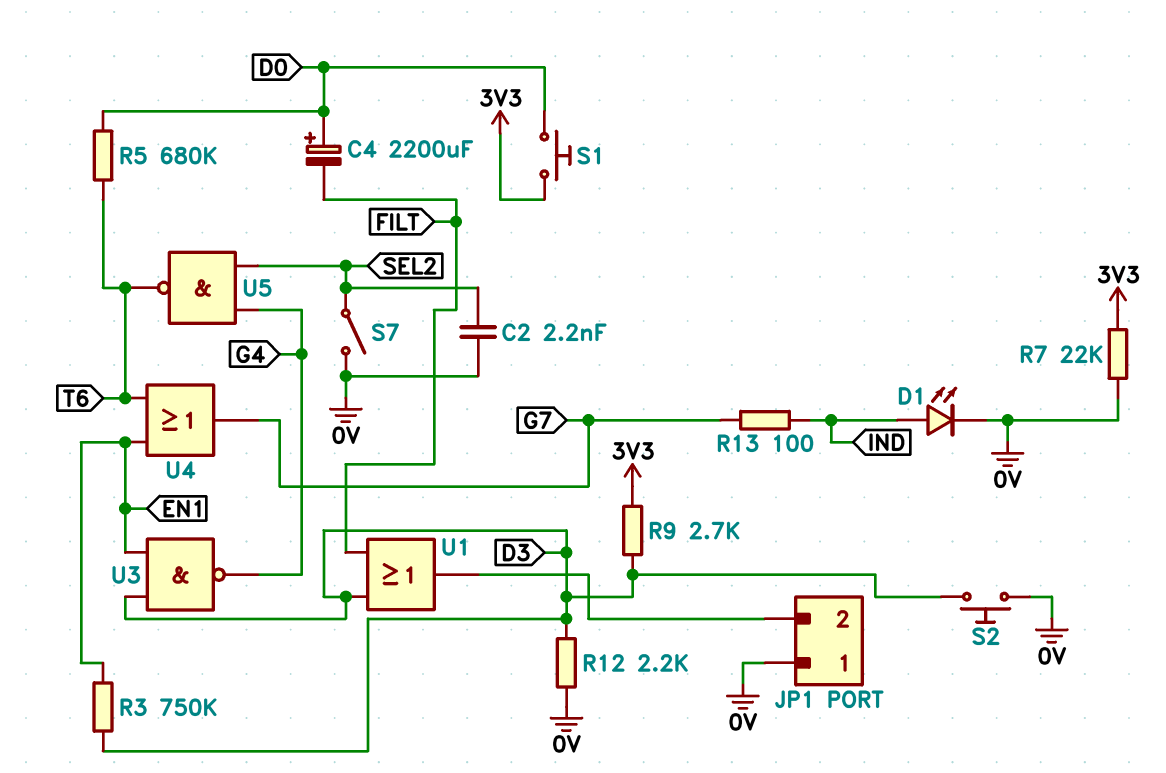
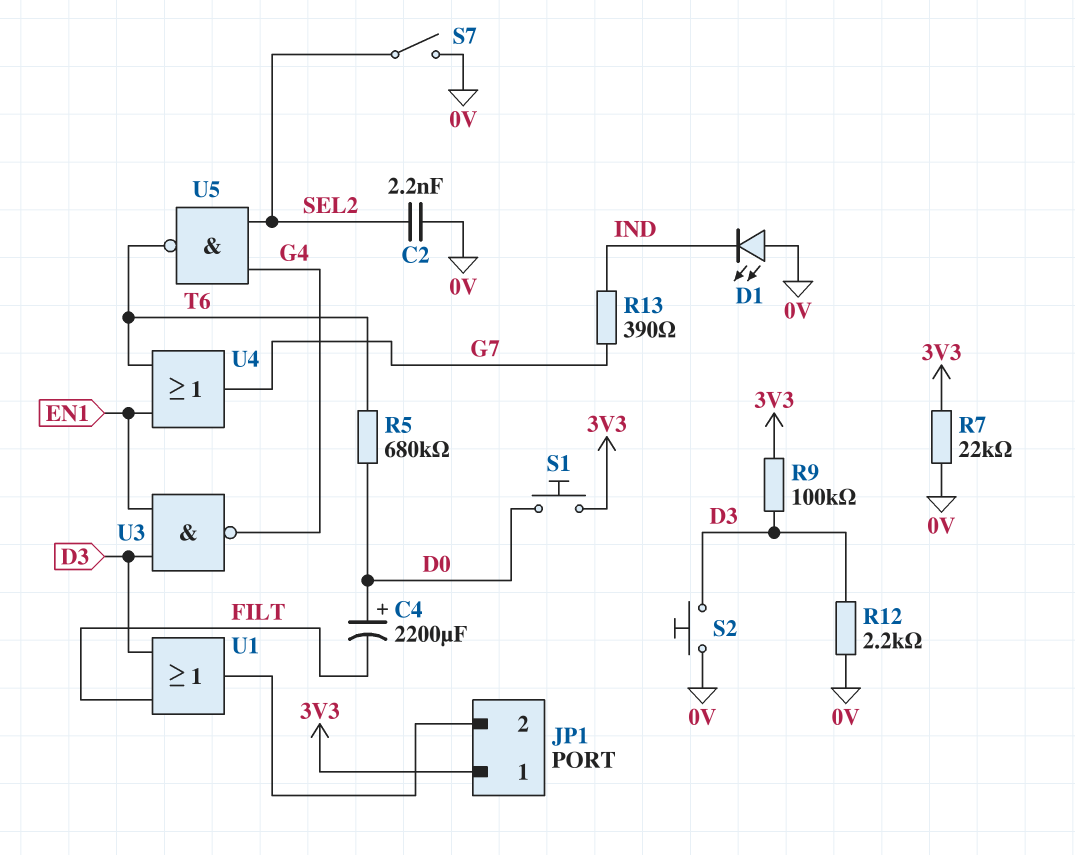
D1: LED (A IND, K 0V) -> LED (A 0V, K IND)
JP1 pin 1: 0V -> 3V3
R3: 750k (D3, EN1) -> none
R9: 2.7k (3V3, D3) -> 100k (3V3, D3)
R13: 100 (G7, IND) -> 390 (G7, IND)

